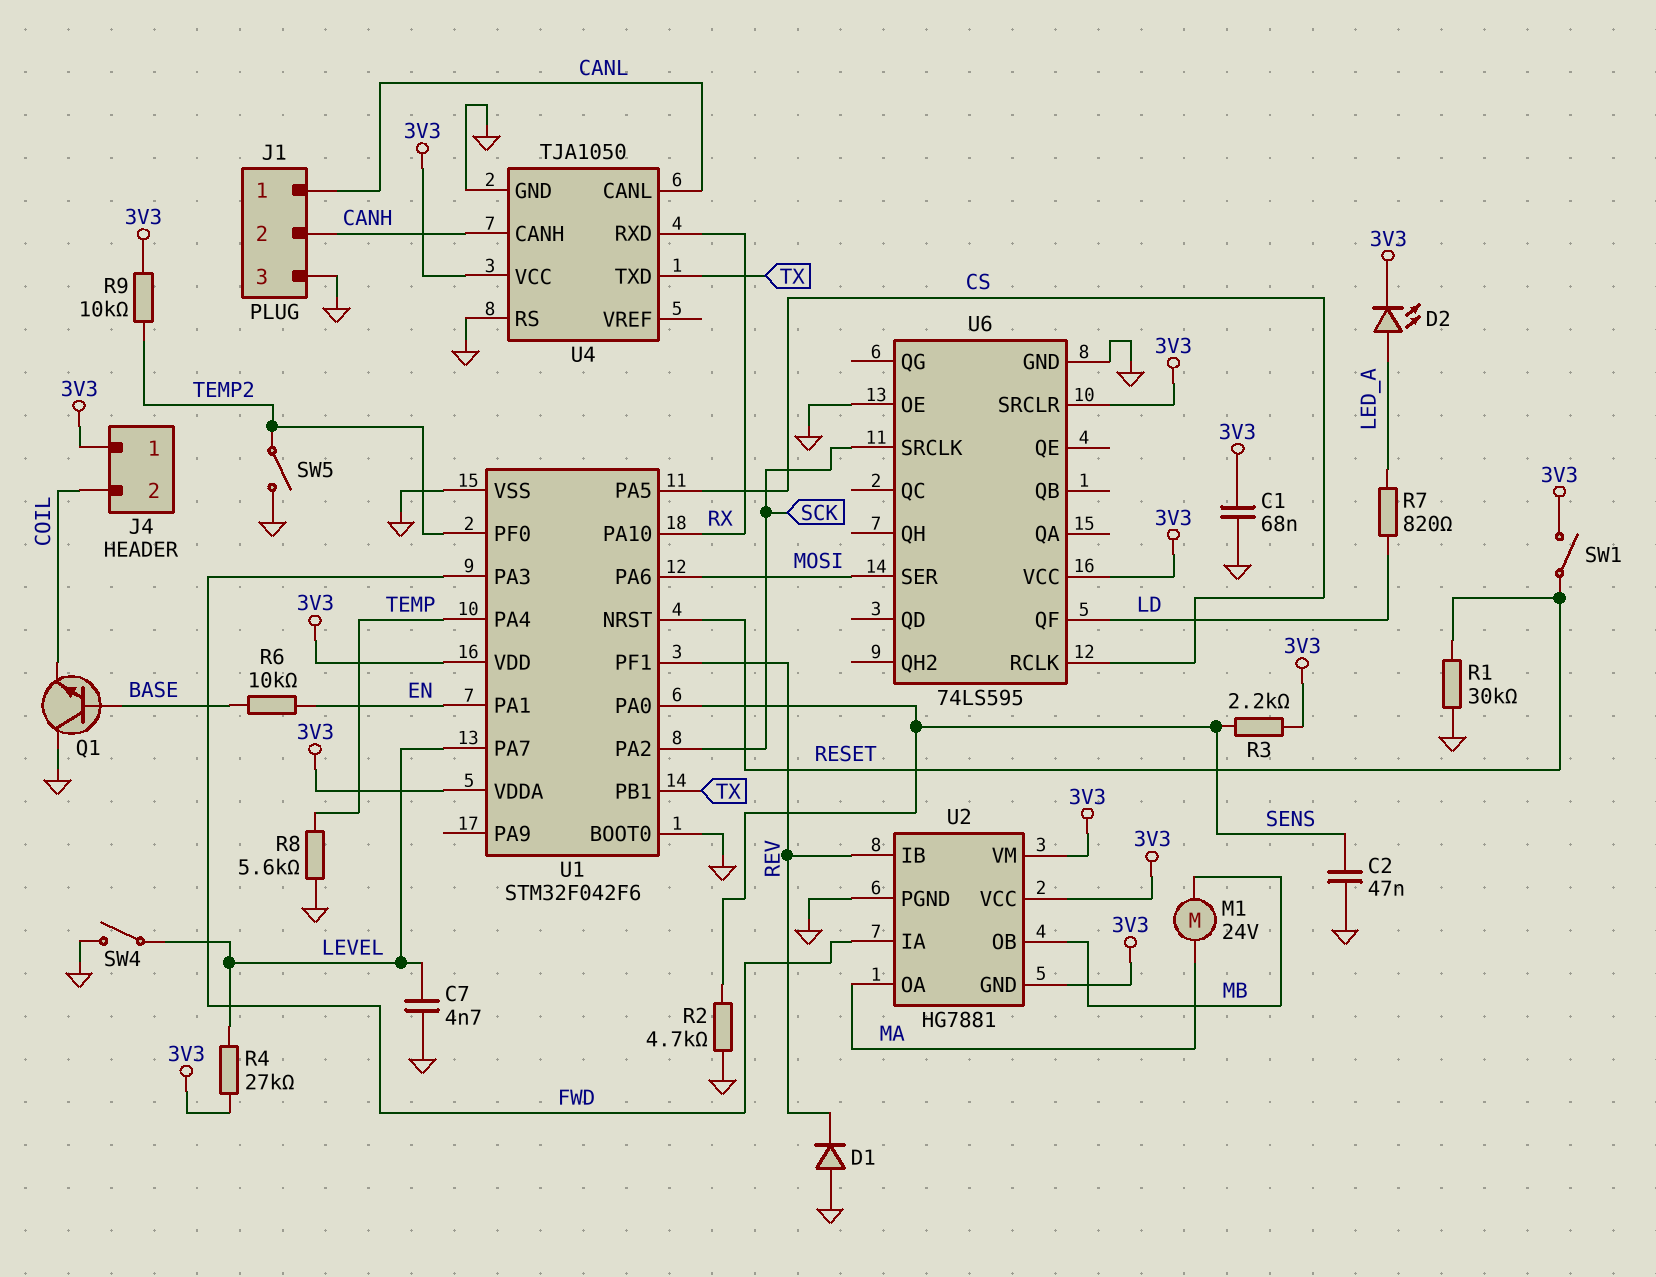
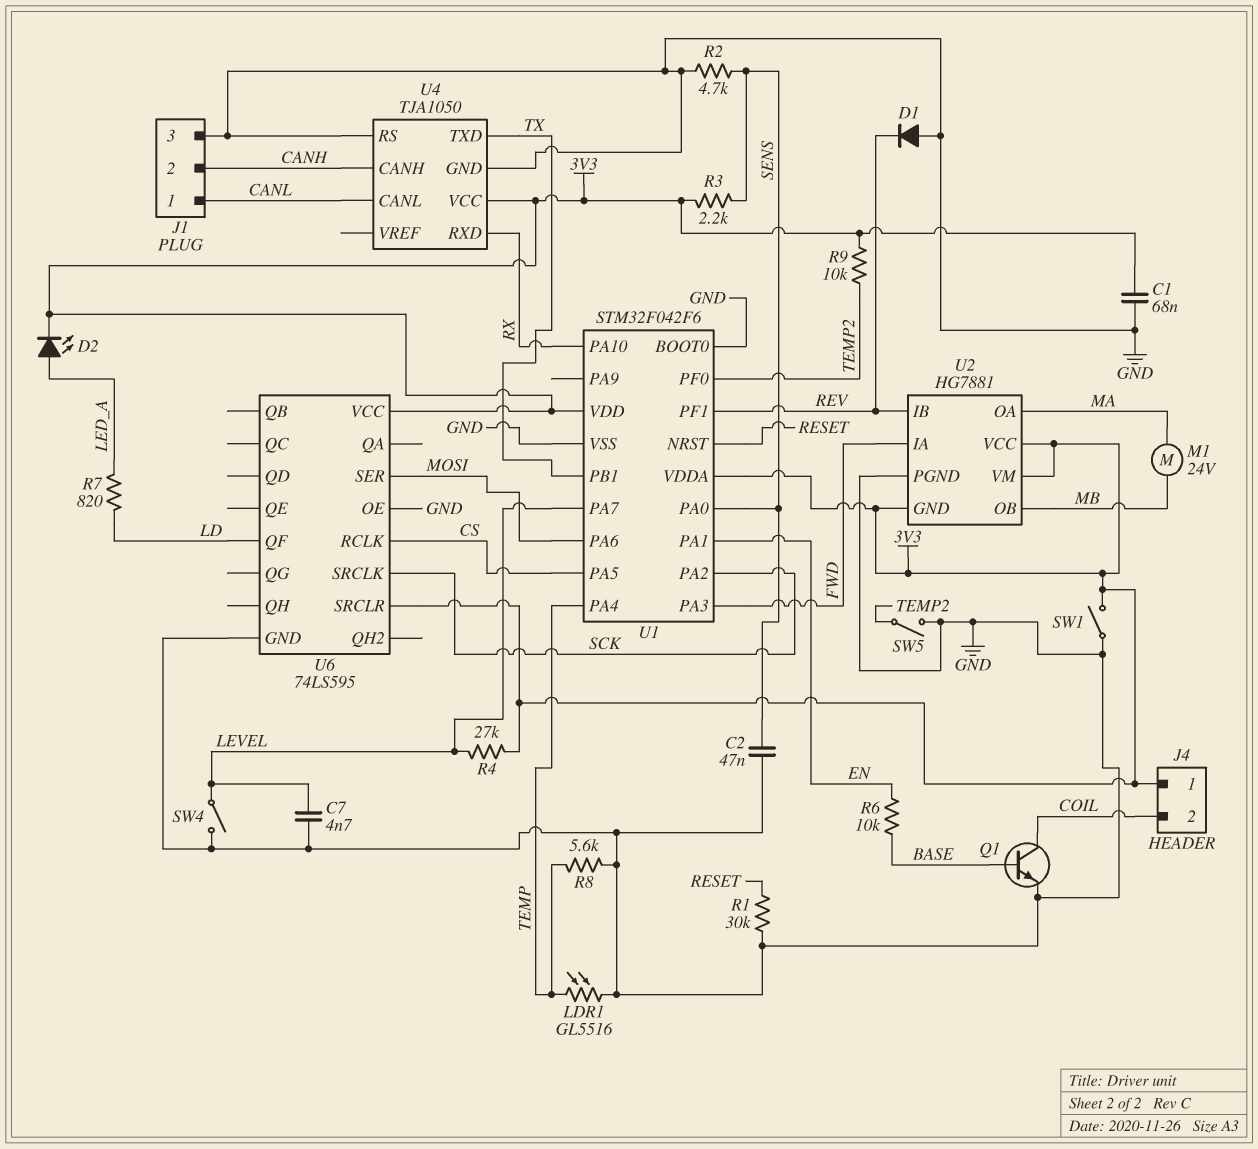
LDR1: none -> GL5516 (GND, TEMP)
Q1: NPN (B BASE, C GND, E COIL) -> NPN (B BASE, C COIL, E GND)
SW1: switch (3V3, RESET) -> switch (3V3, GND)

